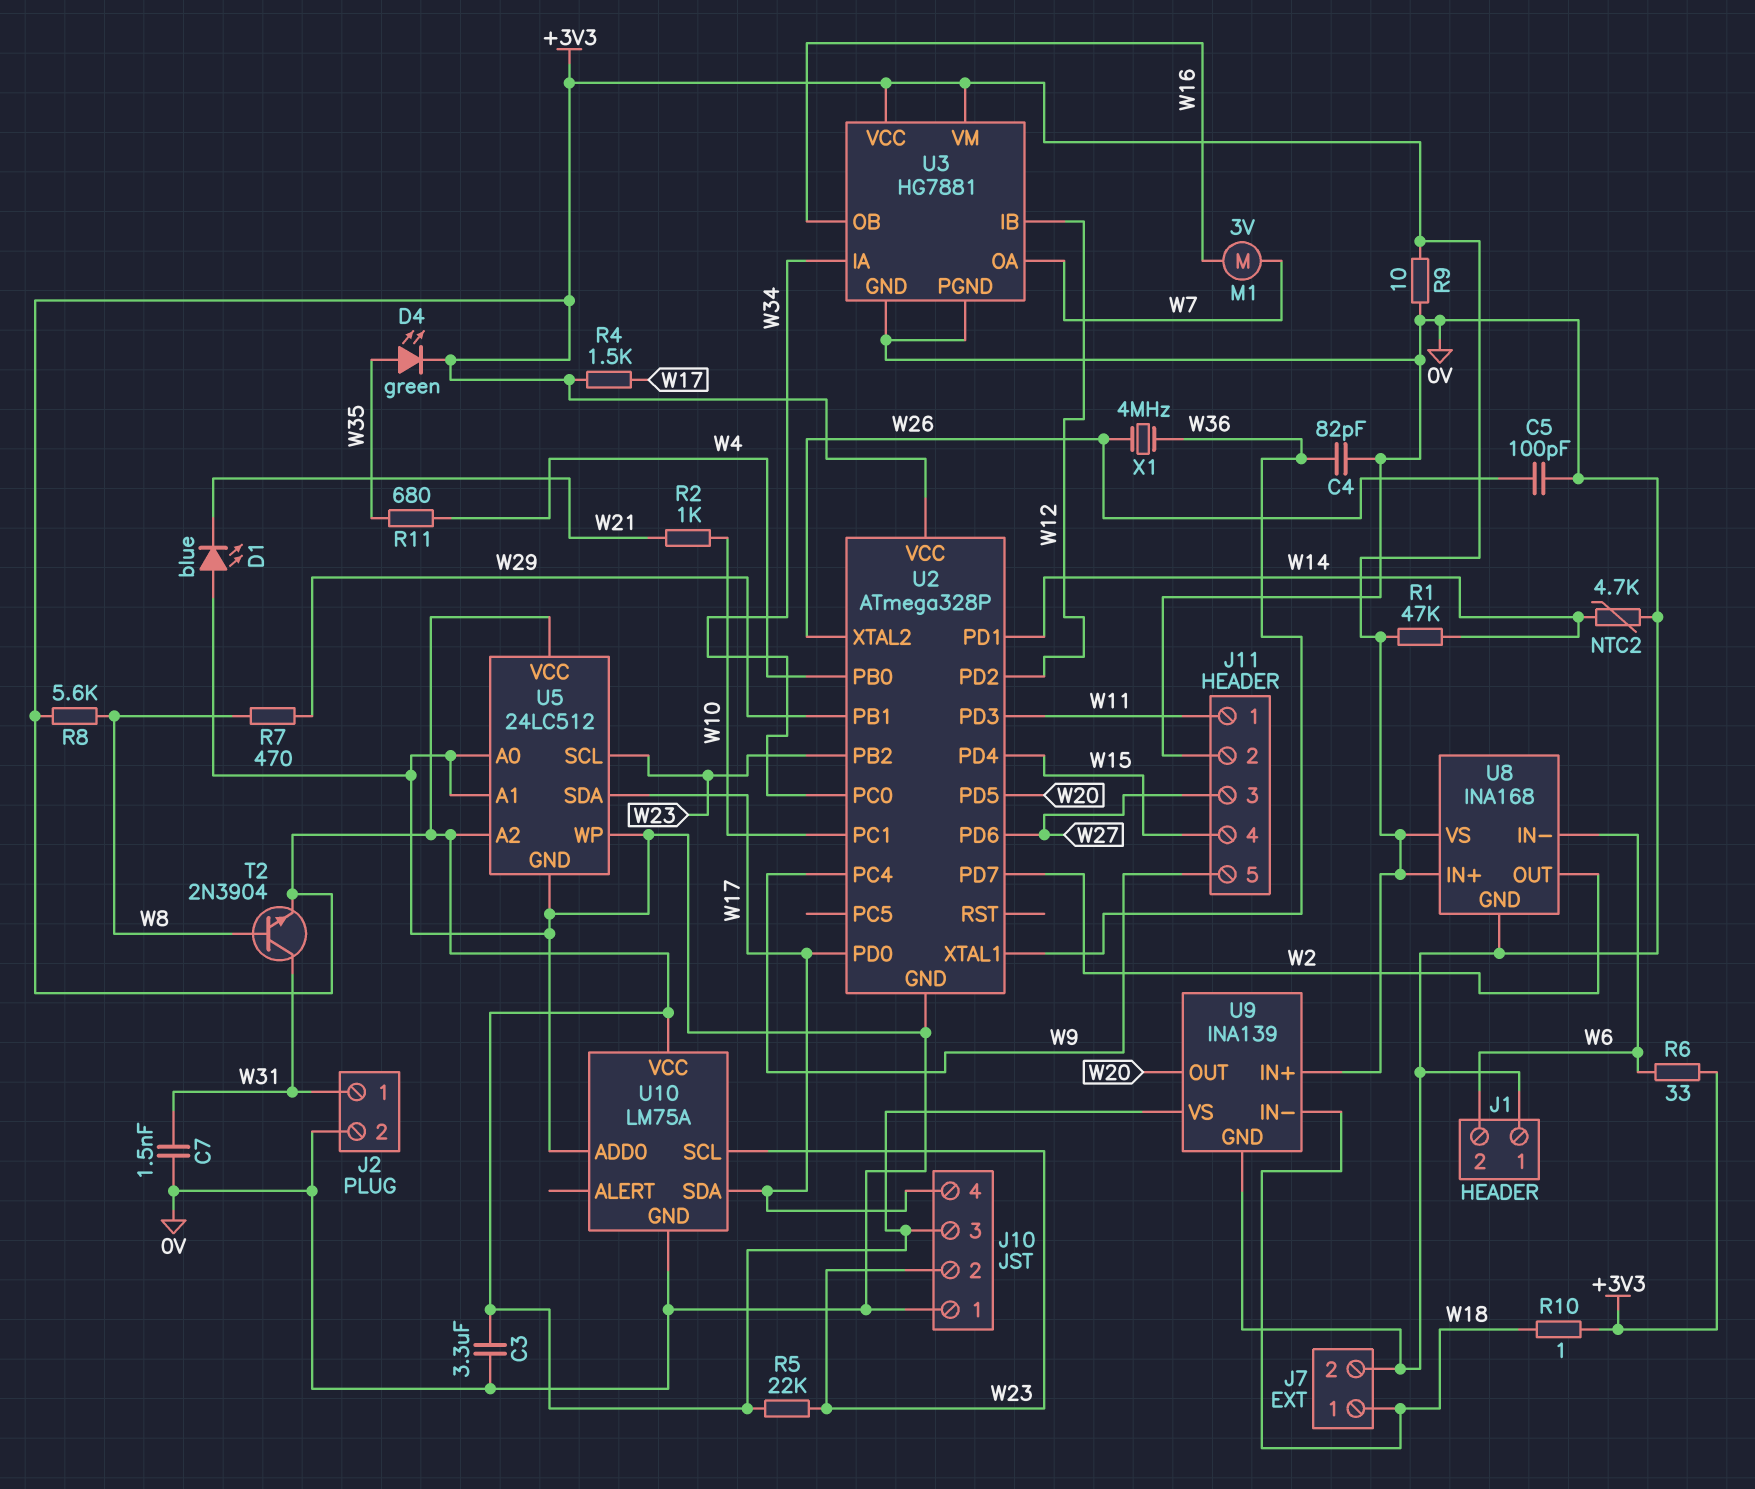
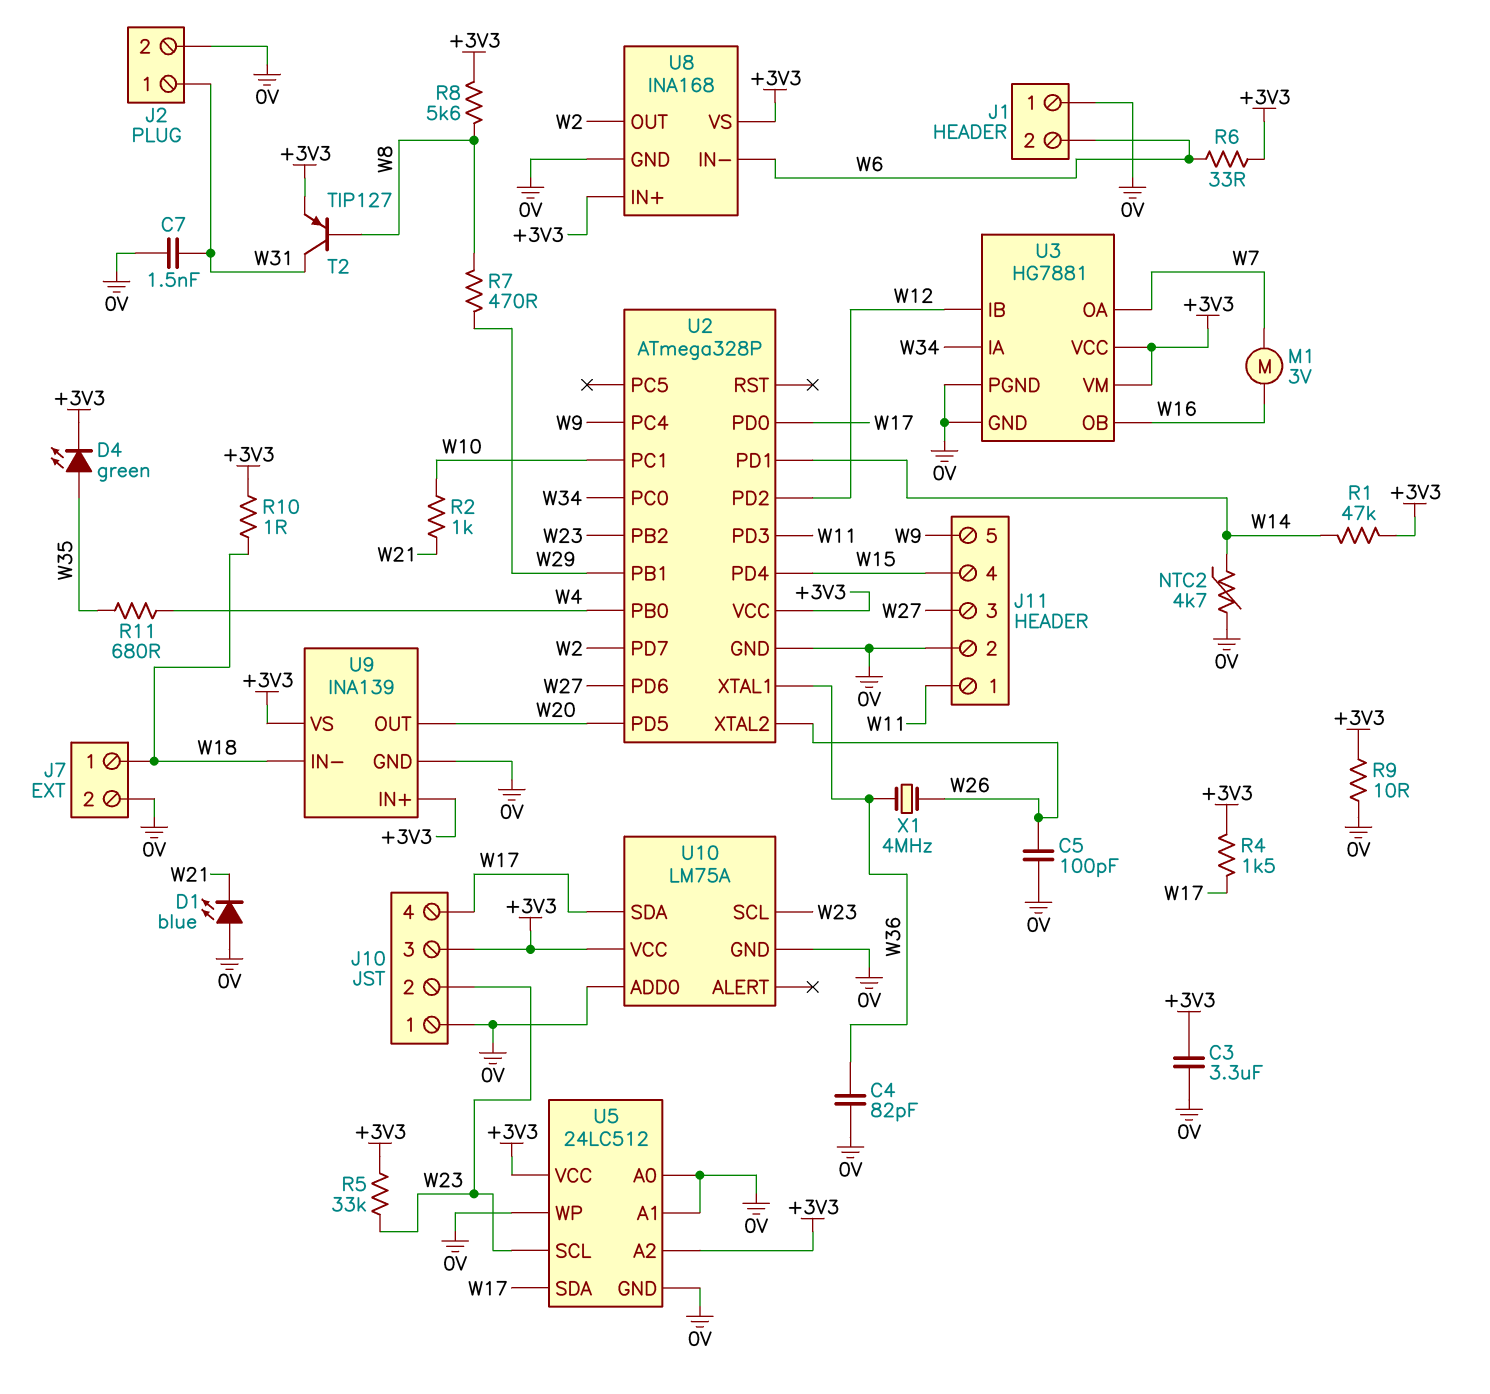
R5: 22k (+3V3, W23) -> 33k (+3V3, W23)
T2: NPN 2N3904 (B W8, C W31, E +3V3) -> PNP TIP127 (B W8, C W31, E +3V3)

